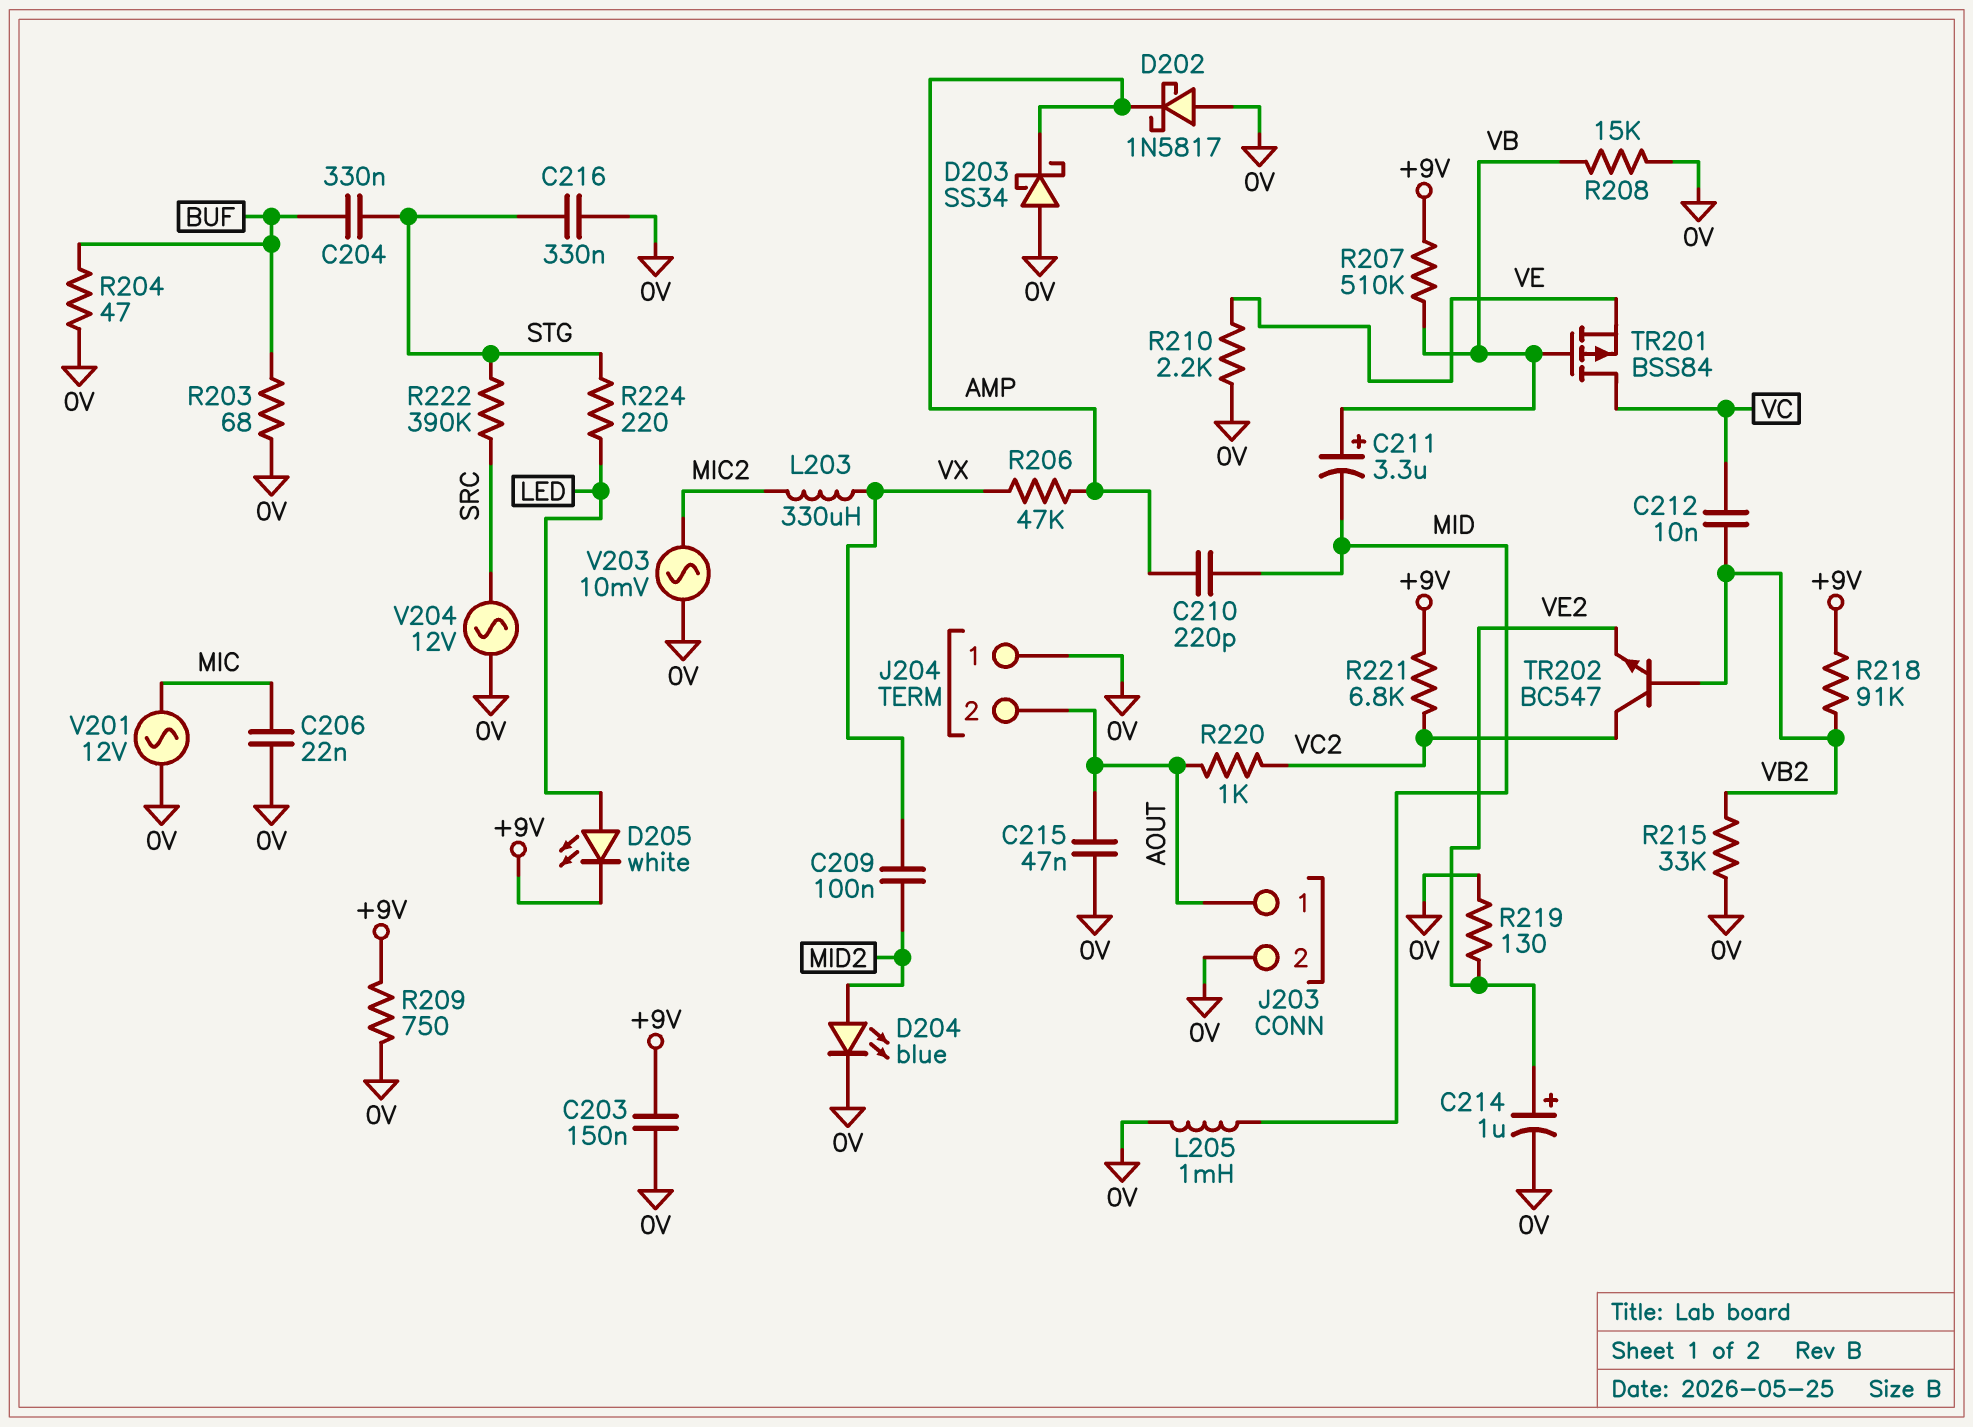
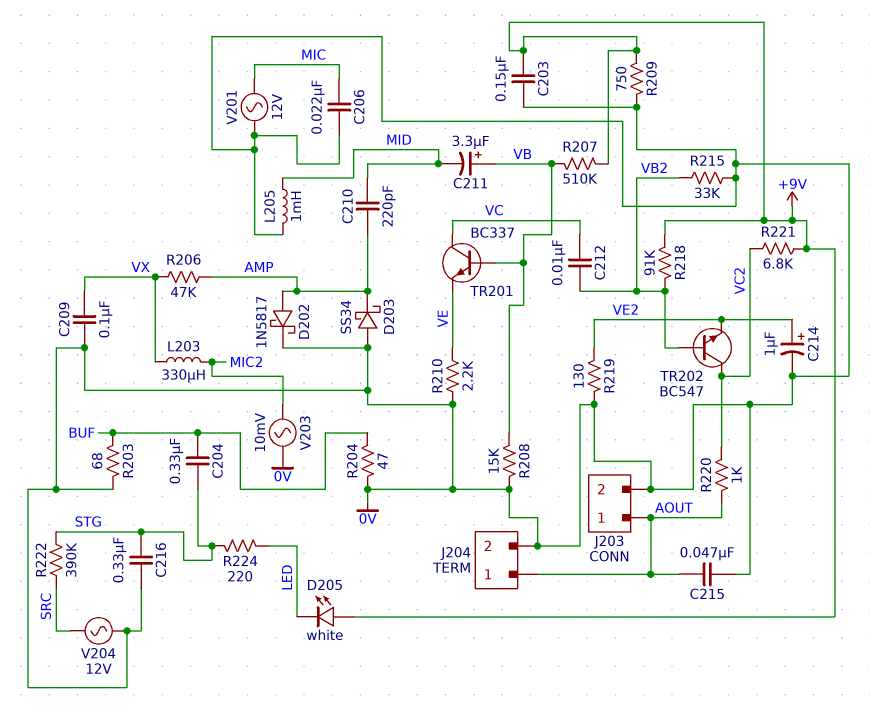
C209: 100nF (MID2, VX) -> 100nF (0V, VX)
D202: schottky 1N5817 (A 0V, K AMP) -> schottky 1N5817 (A AMP, K 0V)
D204: LED blue (A MID2, K 0V) -> none
D205: LED white (A LED, K +9V) -> LED white (A +9V, K LED)
J204 pin 1: 0V -> AOUT
J204 pin 2: AOUT -> 0V
TR201: PMOS BSS84 (G VB, D VC, S VE) -> NPN BC337 (B VB, C VC, E VE)

